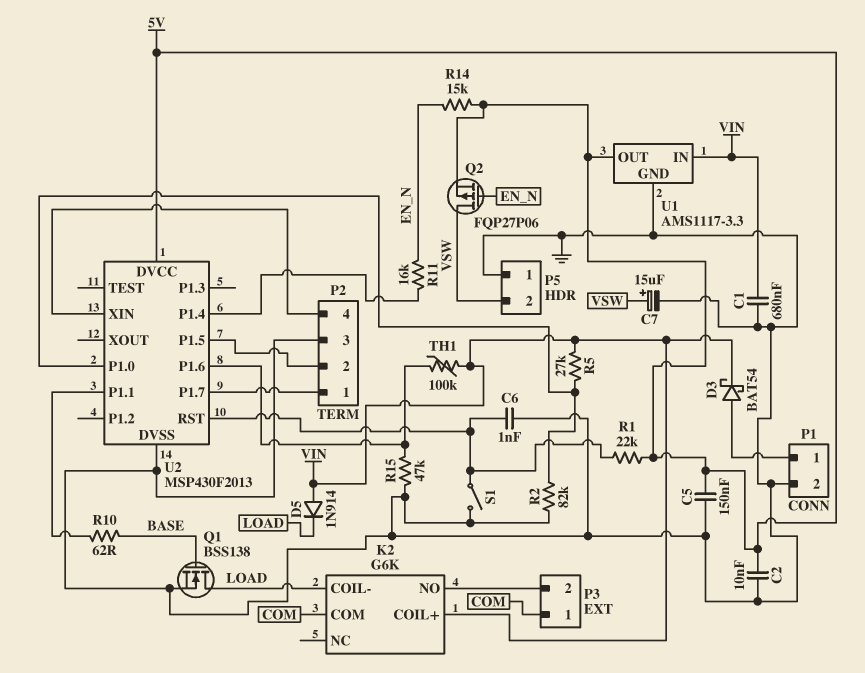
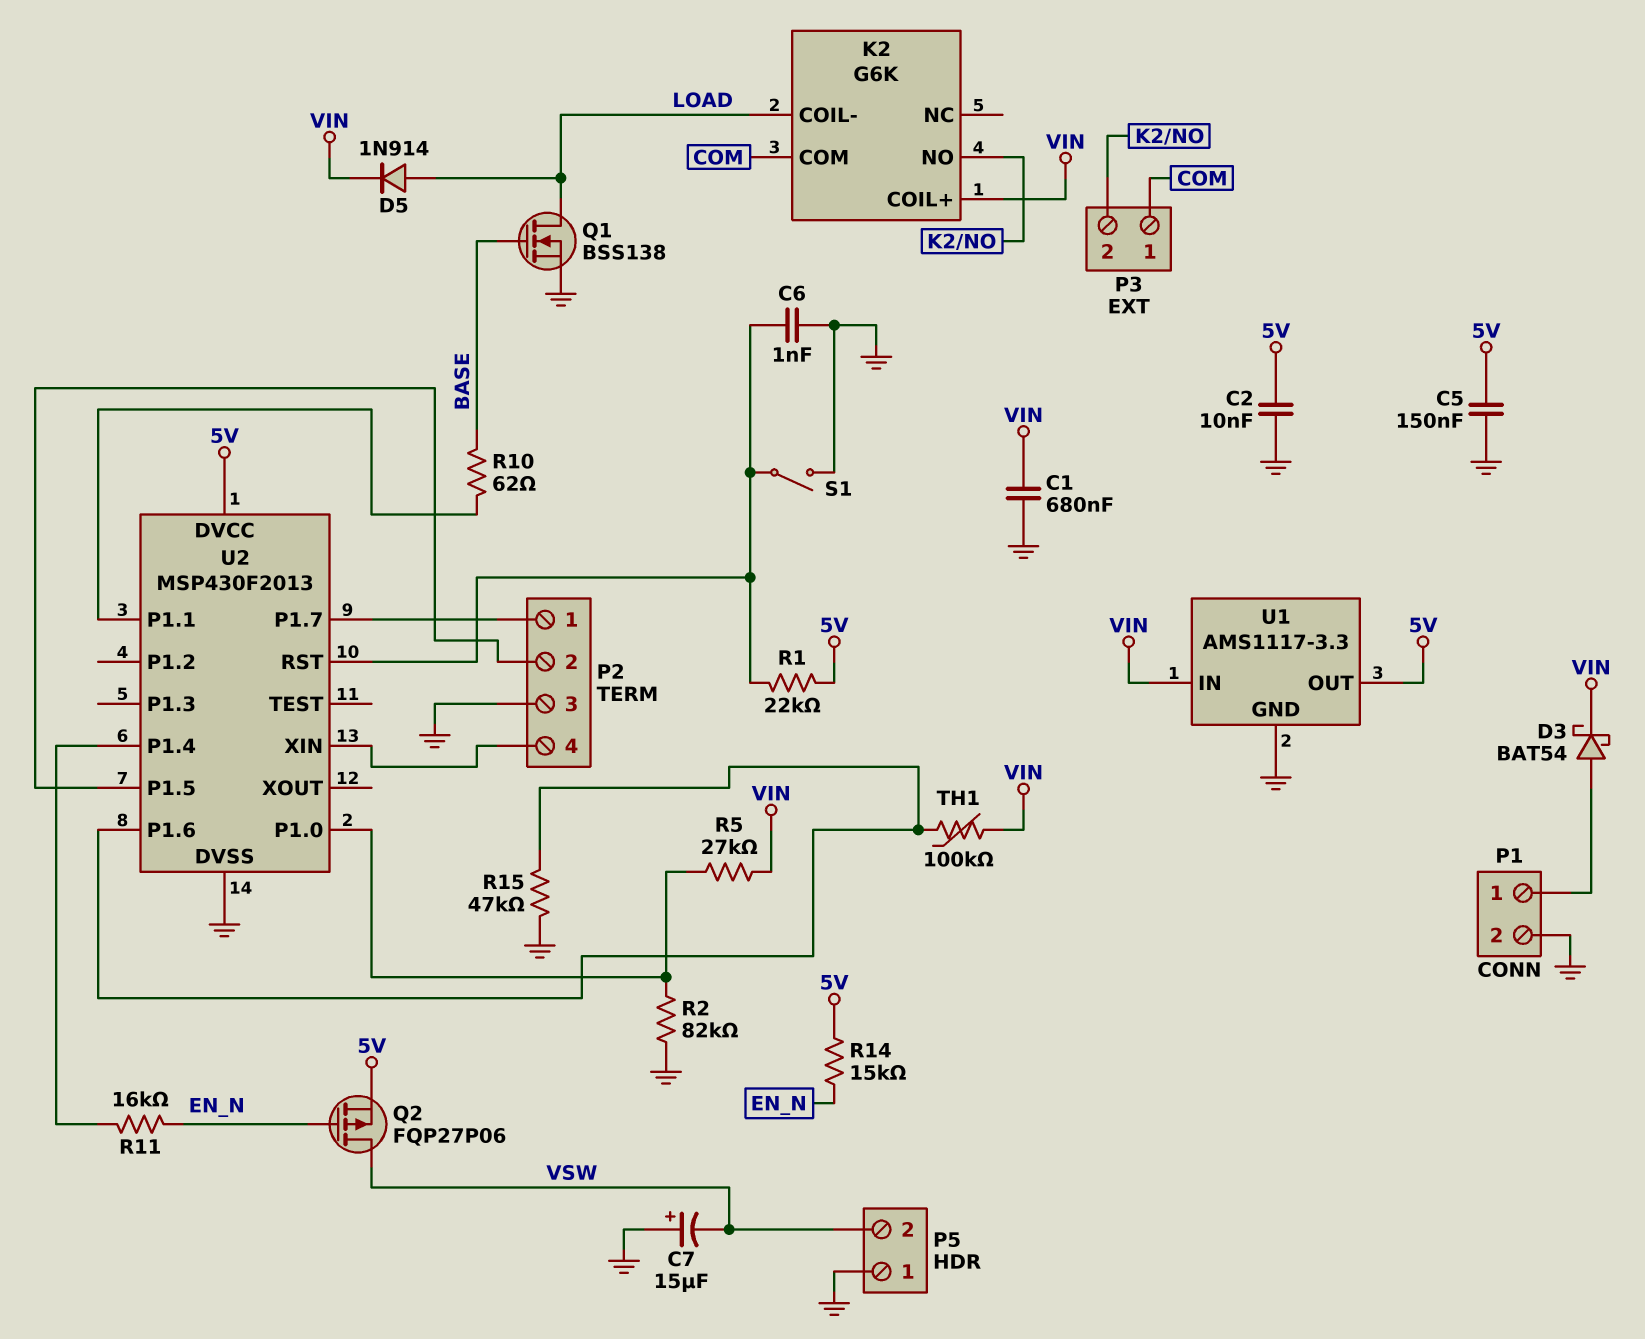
C7: 15uF (plus VSW, minus GND) -> 15uF (plus GND, minus VSW)
D5: diode 1N914 (A VIN, K LOAD) -> diode 1N914 (A LOAD, K VIN)

